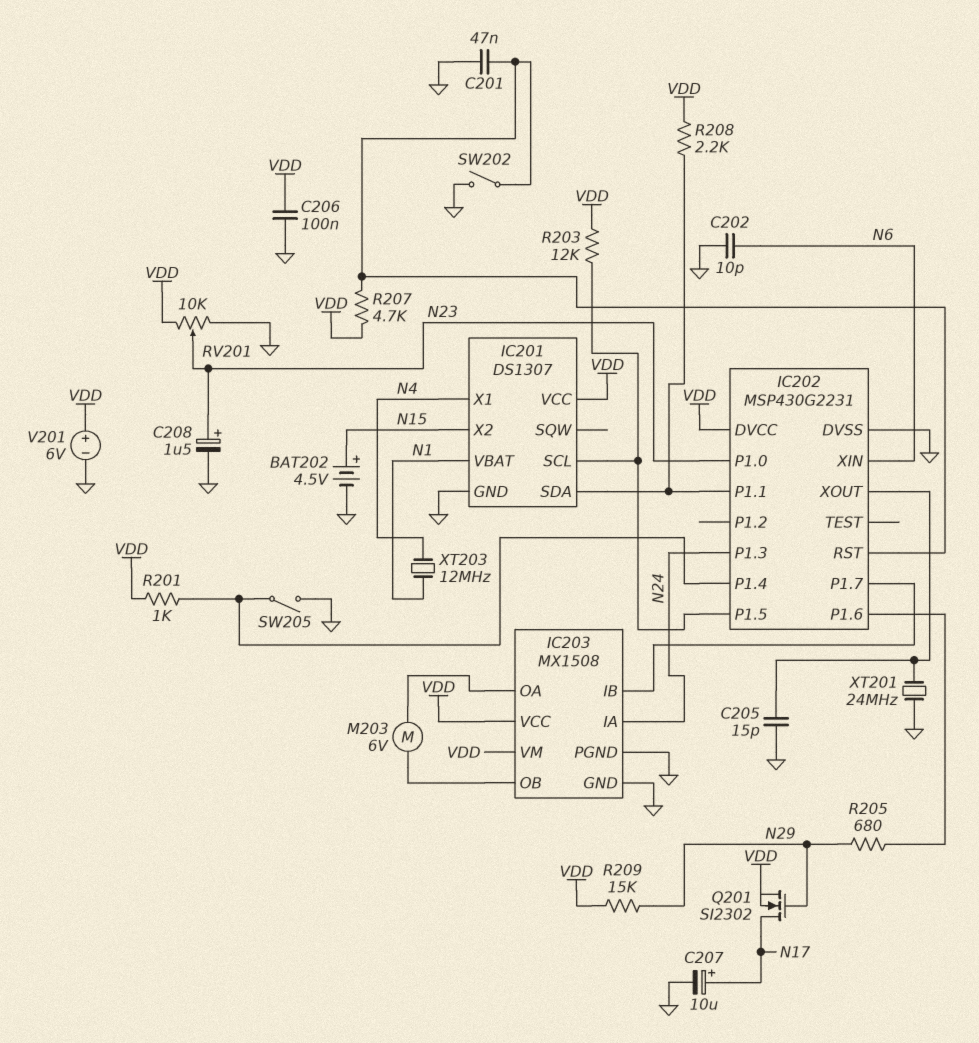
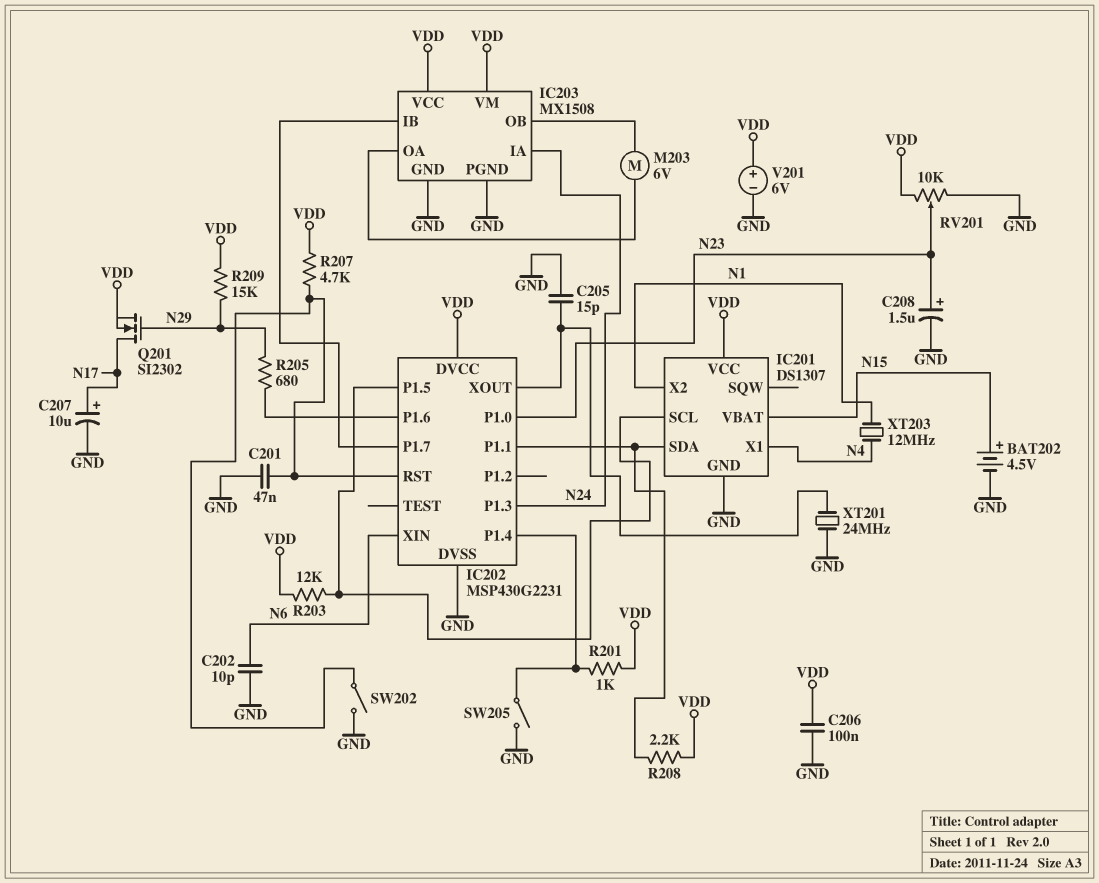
IC201 pin VBAT: N1 -> N15
IC201 pin X2: N15 -> N1

